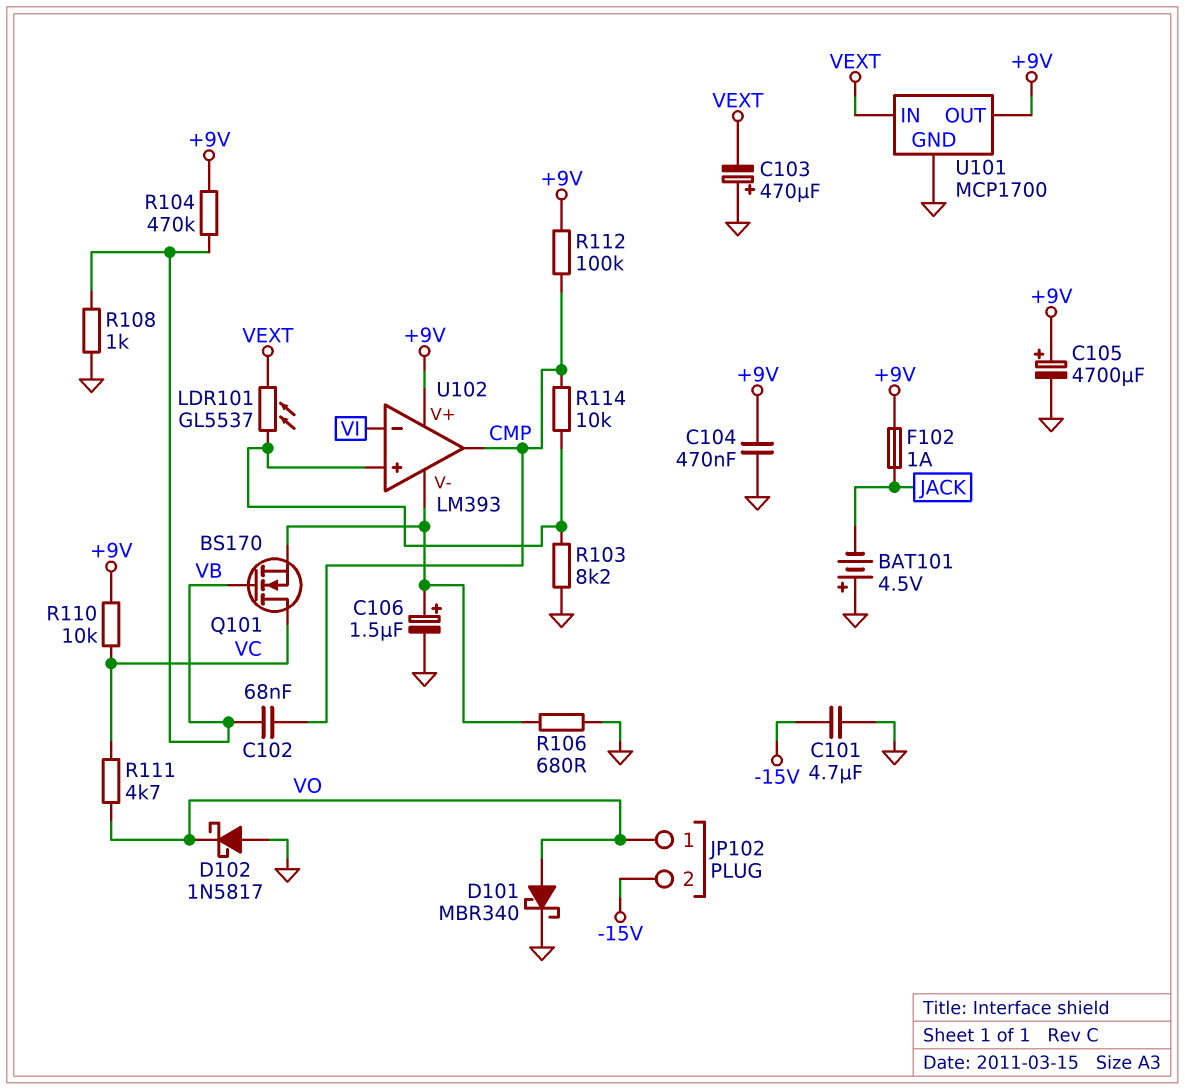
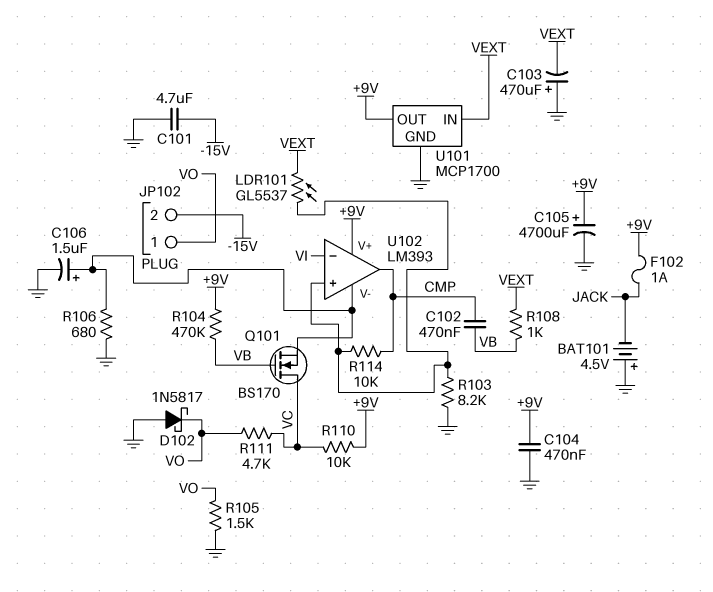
C102: 68nF (CMP, VB) -> 470nF (CMP, VB)
D101: schottky MBR340 (A VO, K GND) -> none
R105: none -> 1.5k (GND, VO)
R108: 1k (GND, VB) -> 1k (VB, VEXT)
R112: 100k (+9V, CMP) -> none

